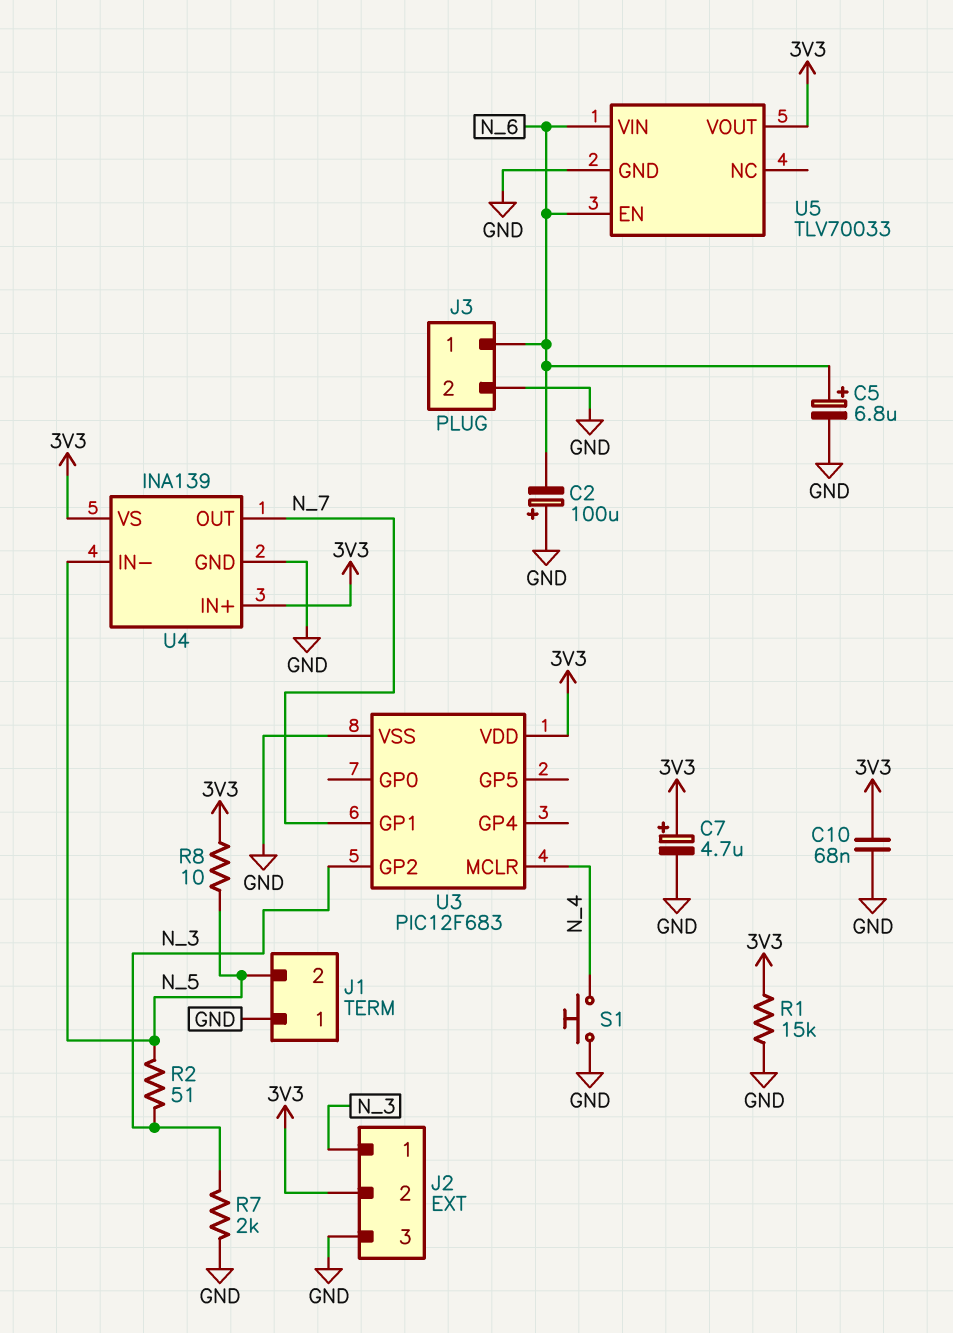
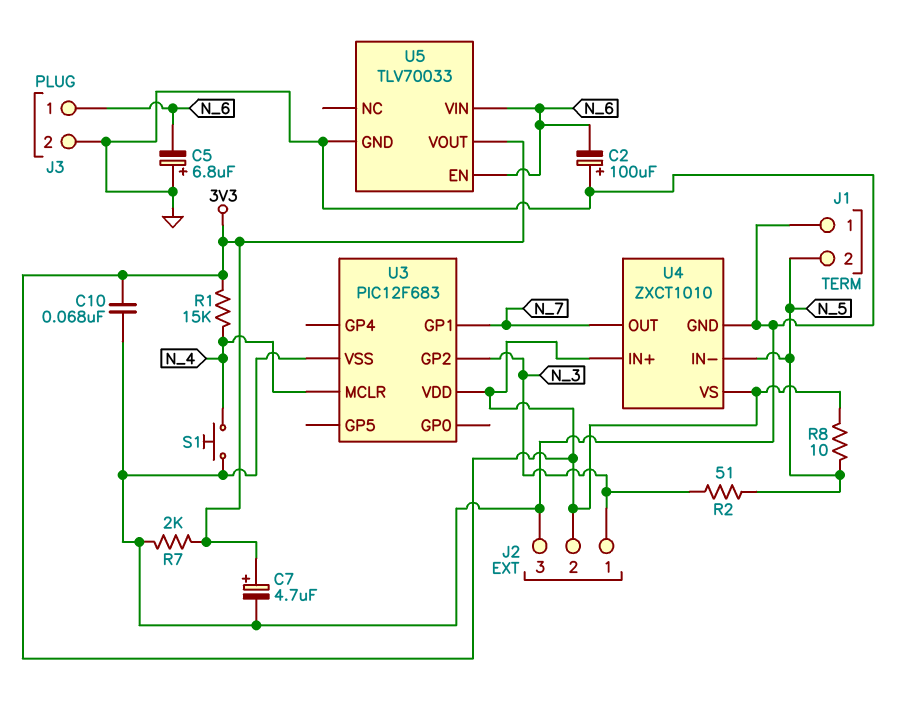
C5: 6.8uF (plus N_6, minus GND) -> 6.8uF (plus GND, minus N_6)
R1: 15k (3V3, GND) -> 15k (3V3, N_4)
R7: 2k (GND, N_3) -> 2k (3V3, GND)
U4: INA139 -> ZXCT1010

